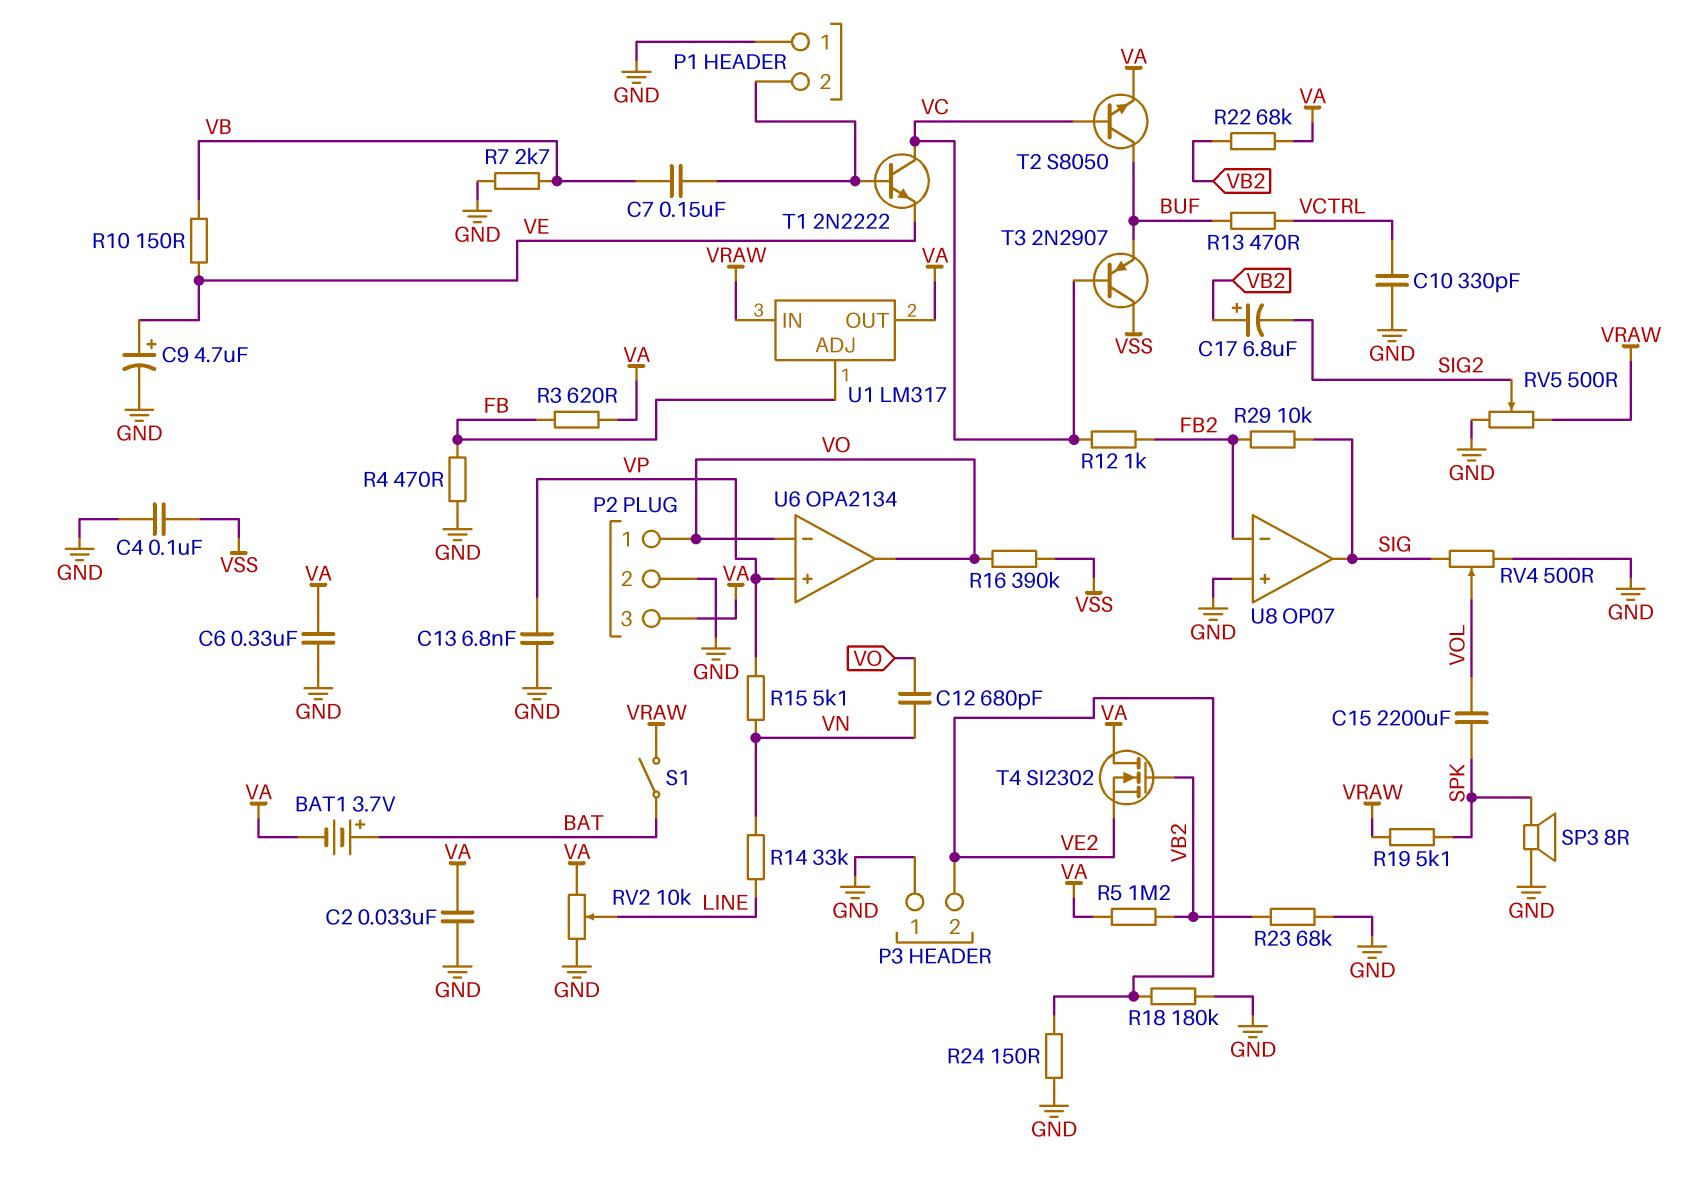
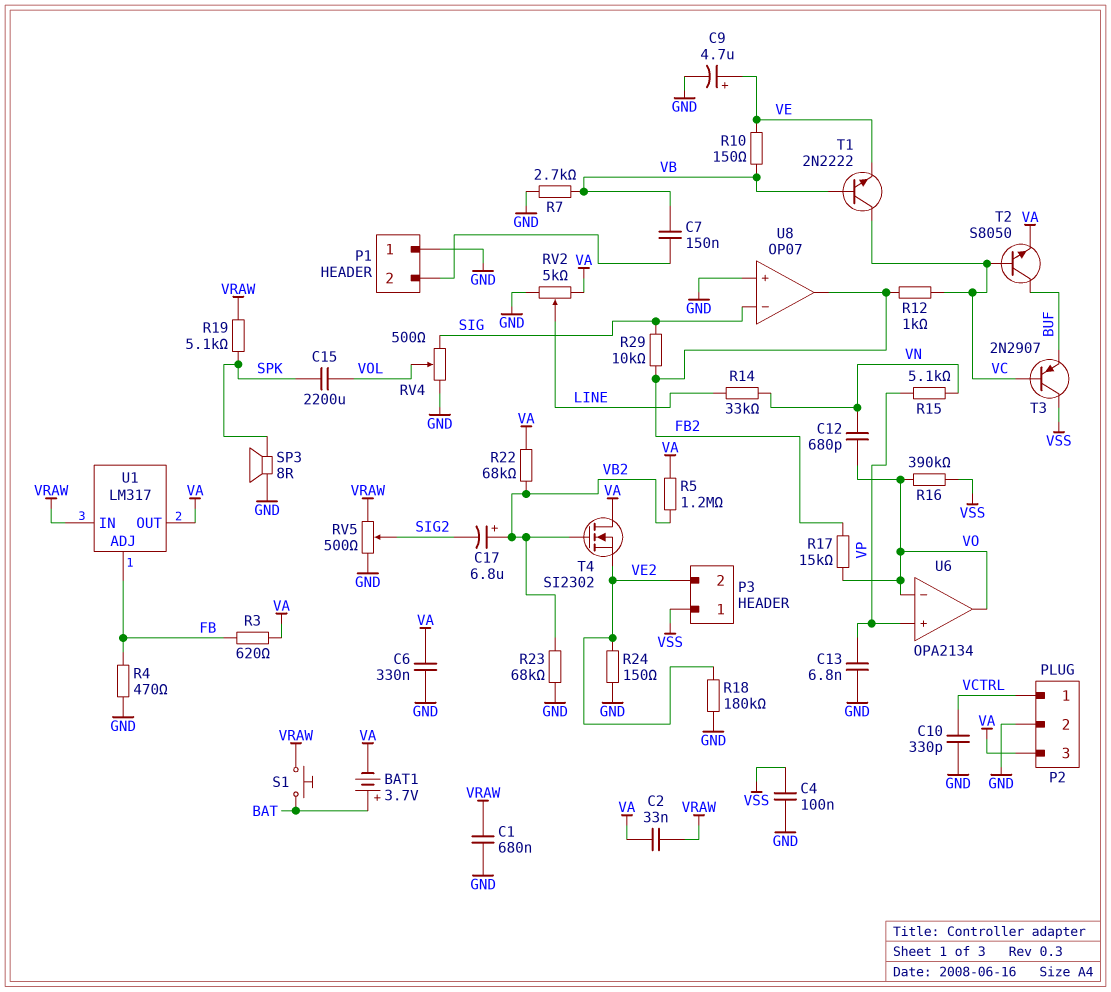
C1: none -> 680nF (GND, VRAW)
C2: 33nF (GND, VA) -> 33nF (VA, VRAW)
P2 pin 1: VO -> VCTRL
P3 pin 1: GND -> VSS
R13: 470 (BUF, VCTRL) -> none
R17: none -> 15k (FB2, VO)
RV2: 10k (GND, VA, wiper LINE) -> 5k (GND, VA, wiper LINE)
S1: switch (BAT, VRAW) -> button (BAT, VRAW)
T1: NPN 2N2222 (B P1/2, C VC, E VE) -> NPN 2N2222 (B VB, C VC, E VE)
U8 pin in-: FB2 -> SIG
U8 pin out: SIG -> FB2

